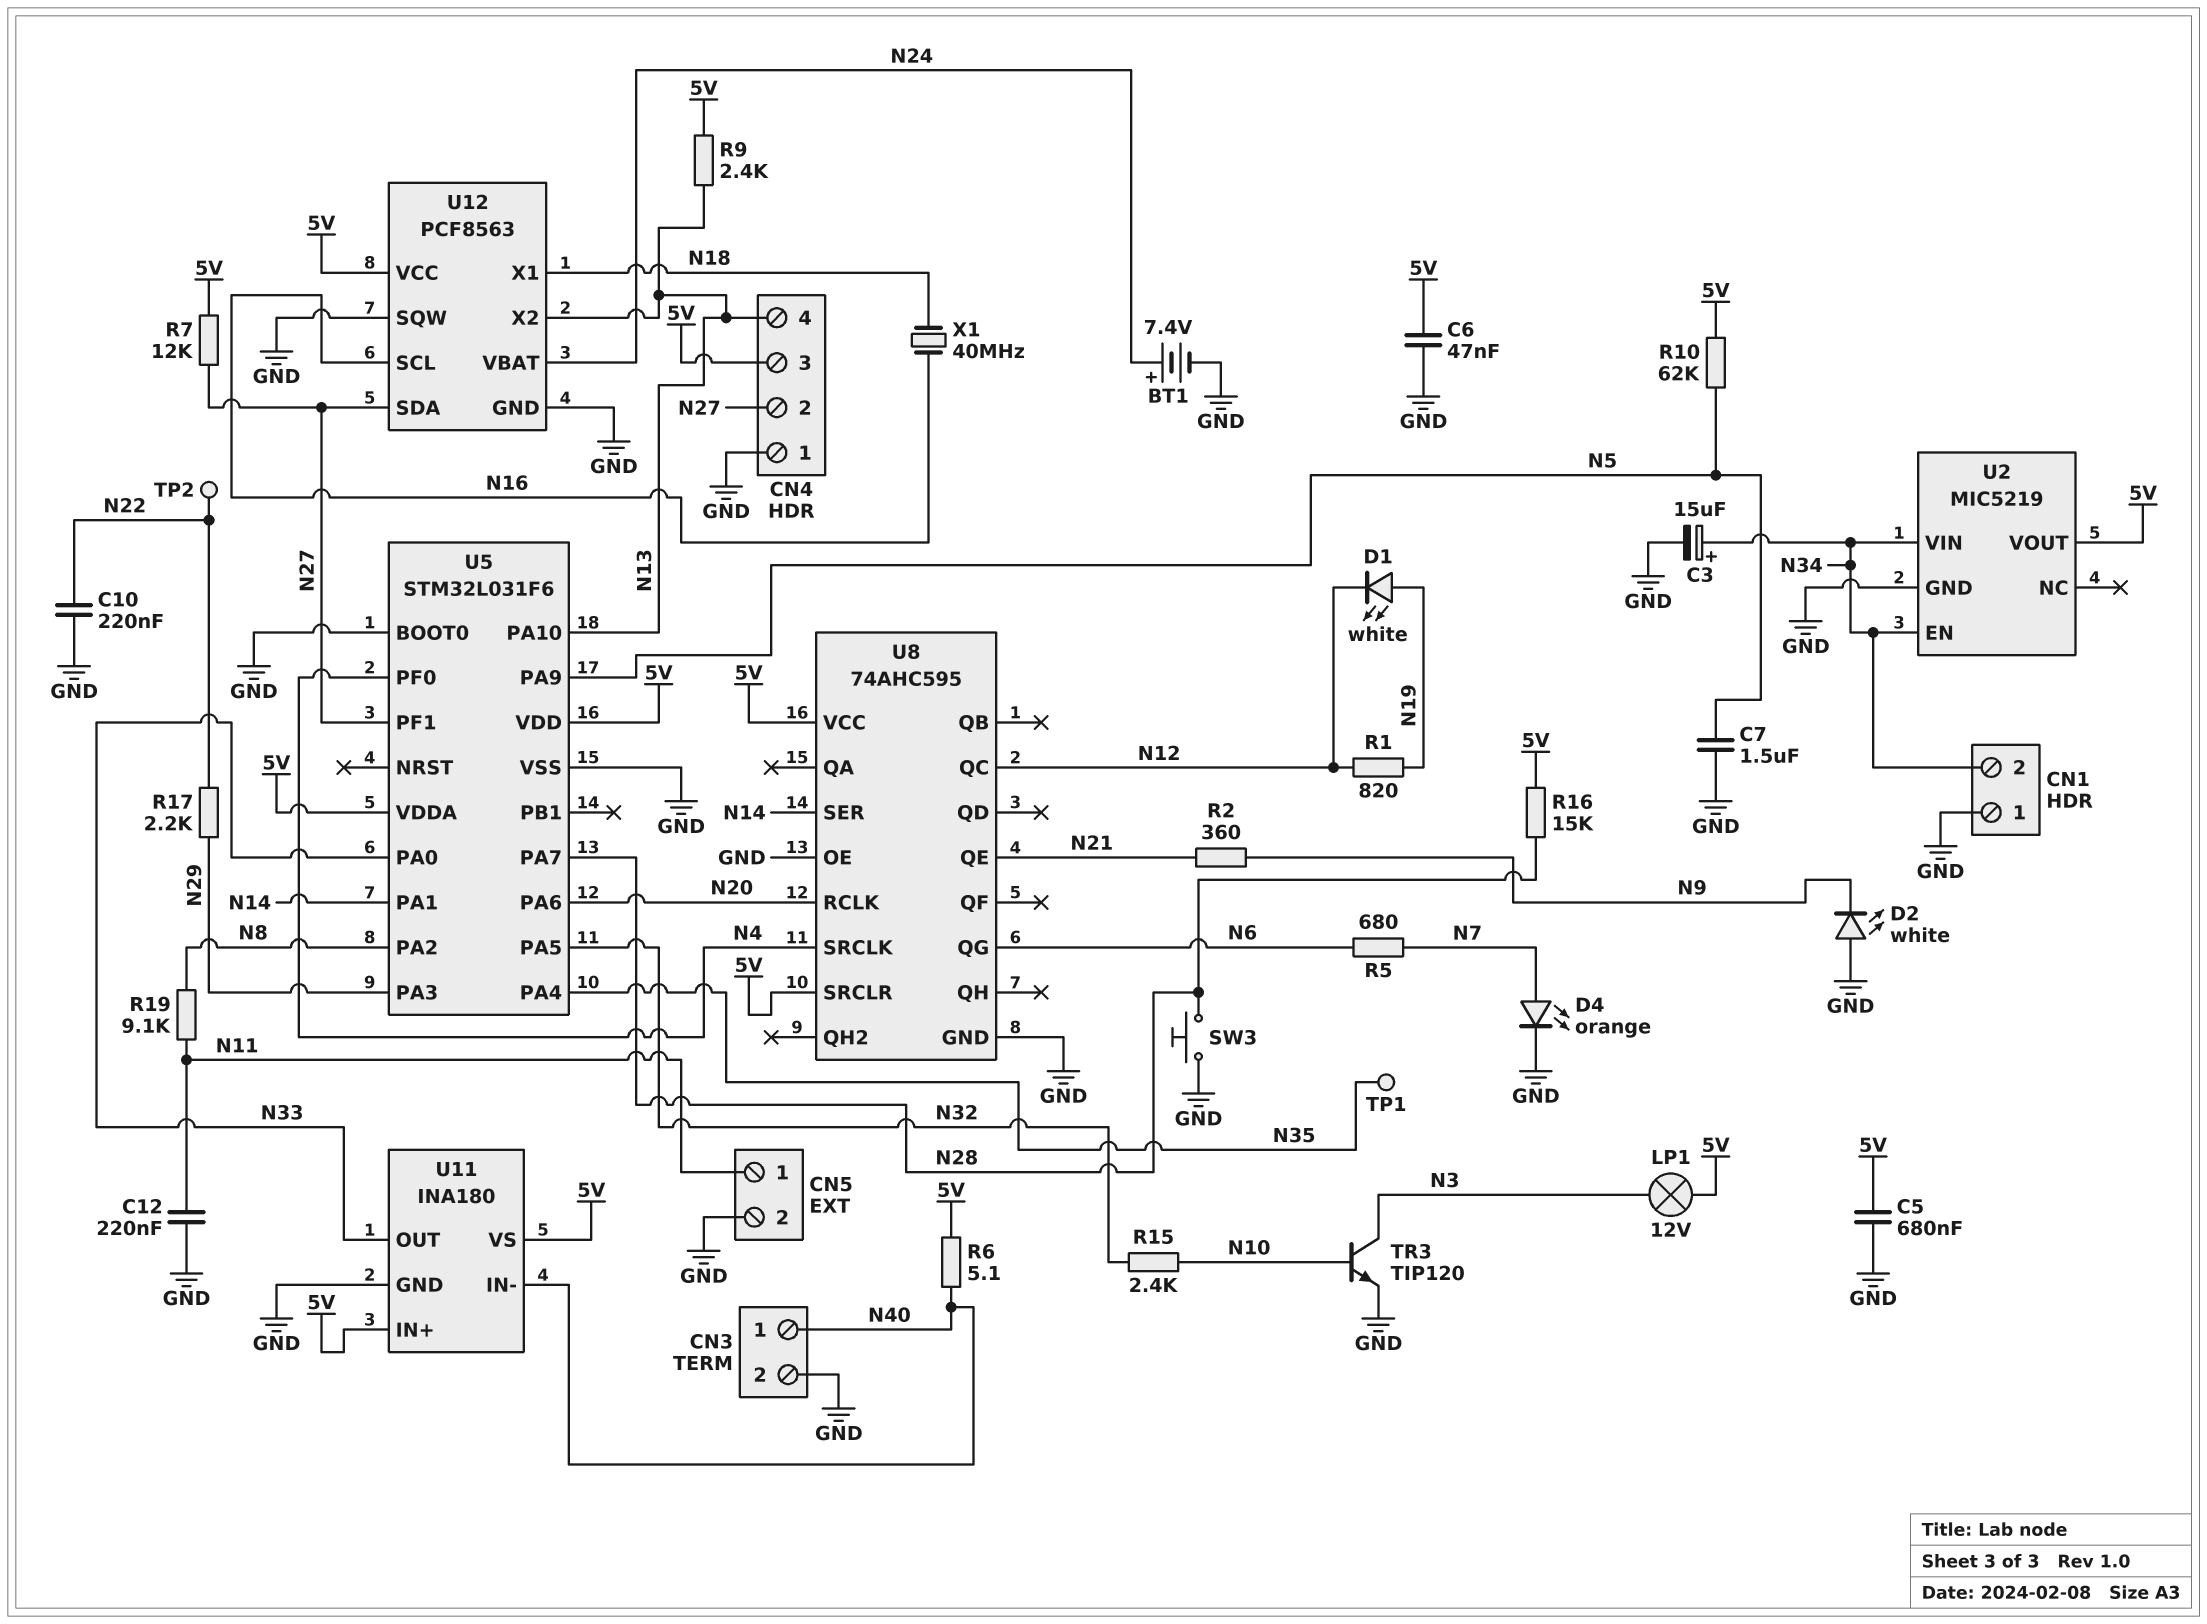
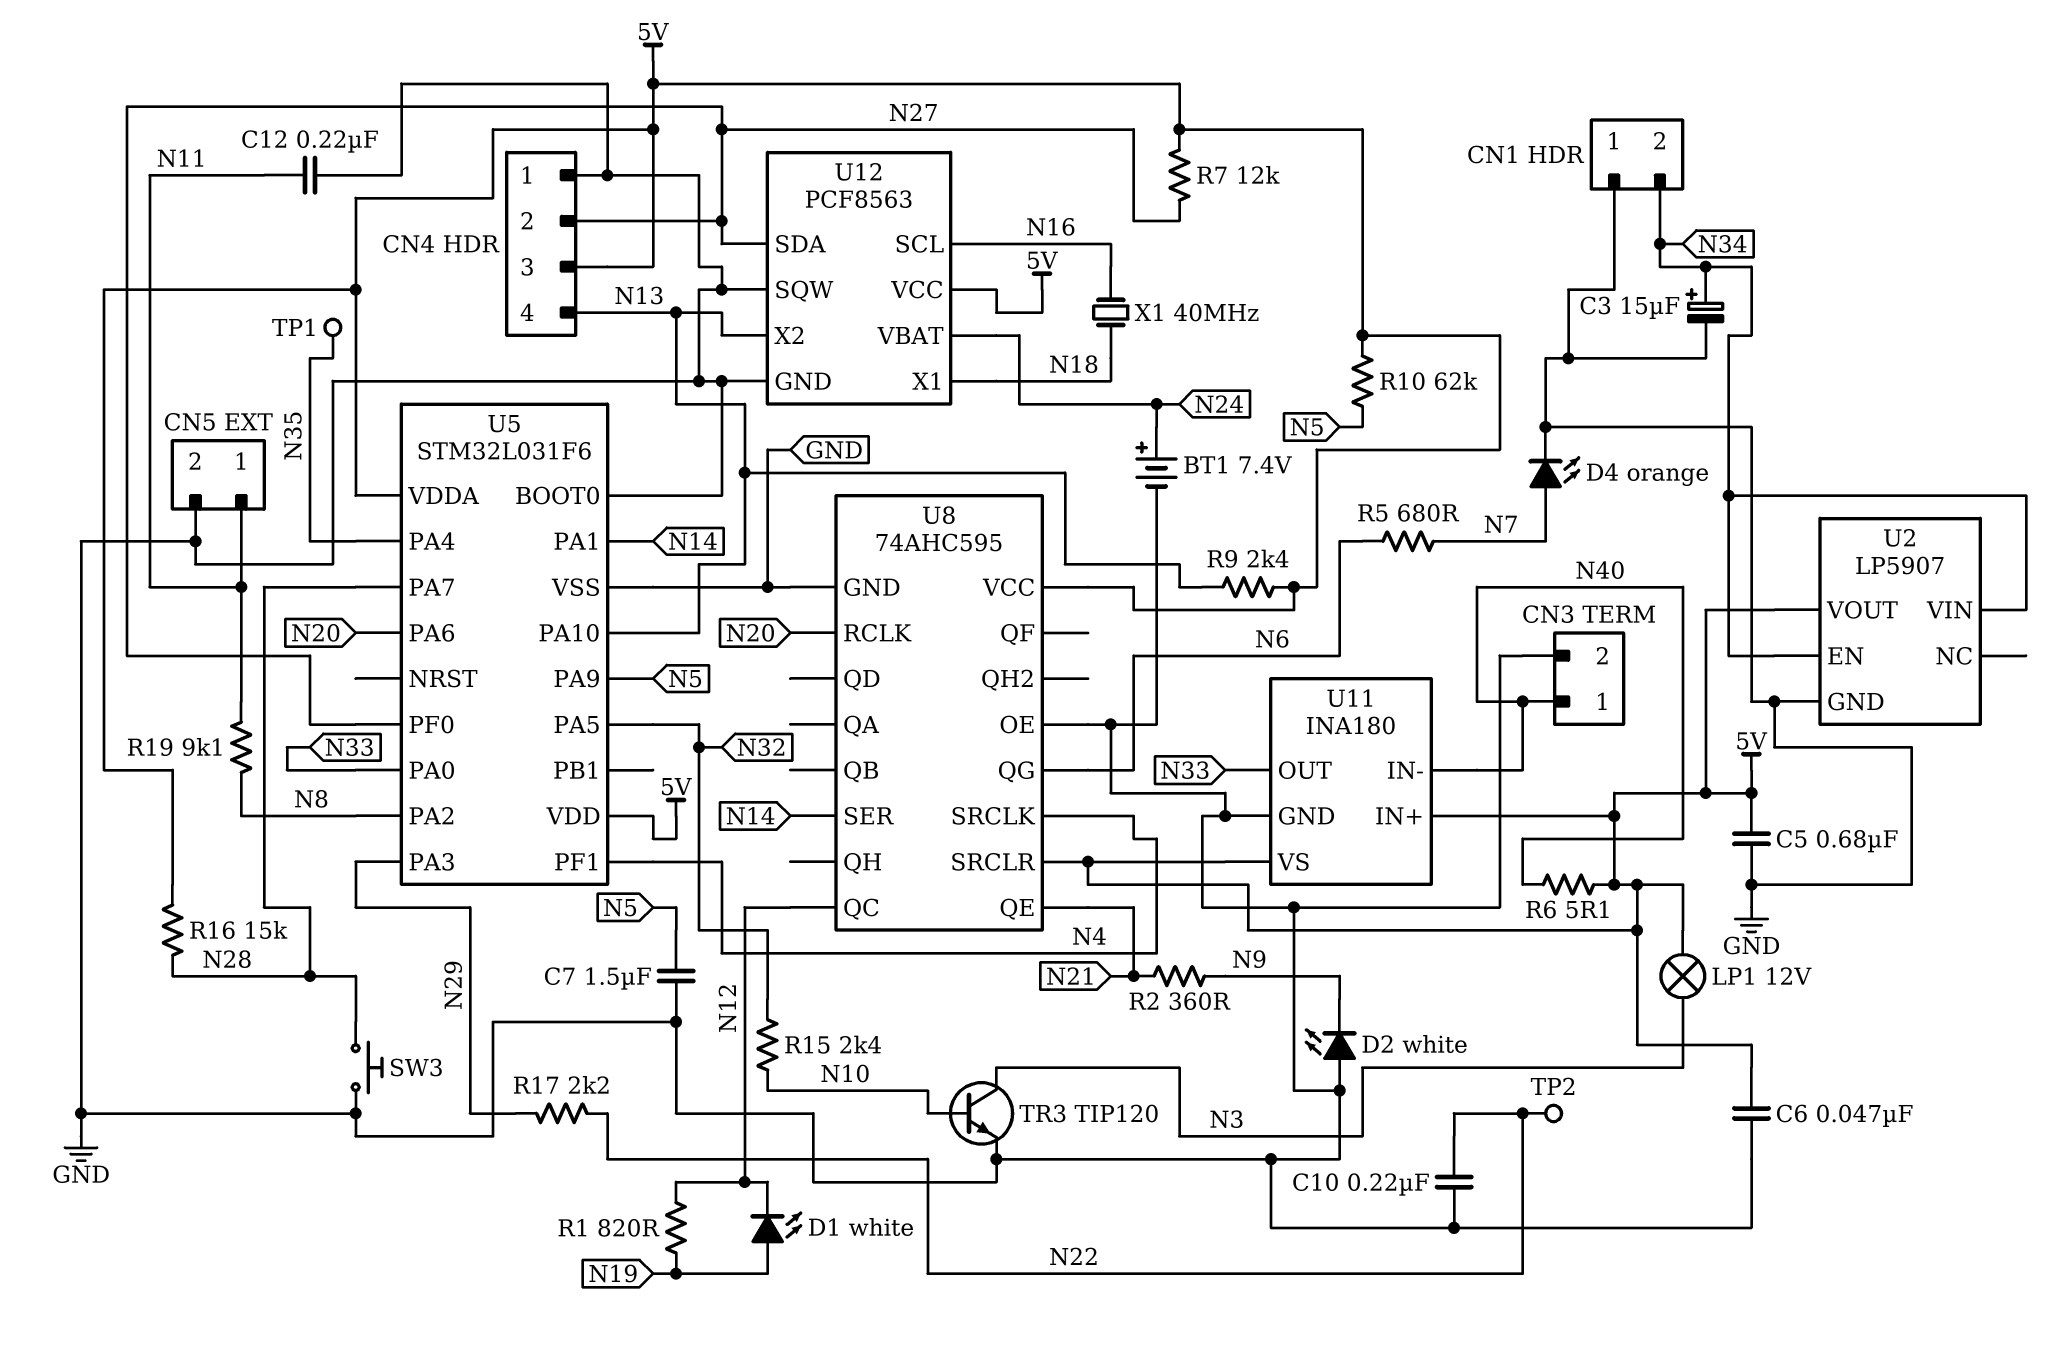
U2: MIC5219 -> LP5907
U5 pin PF0: N4 -> N27
U5 pin PF1: N27 -> N4

